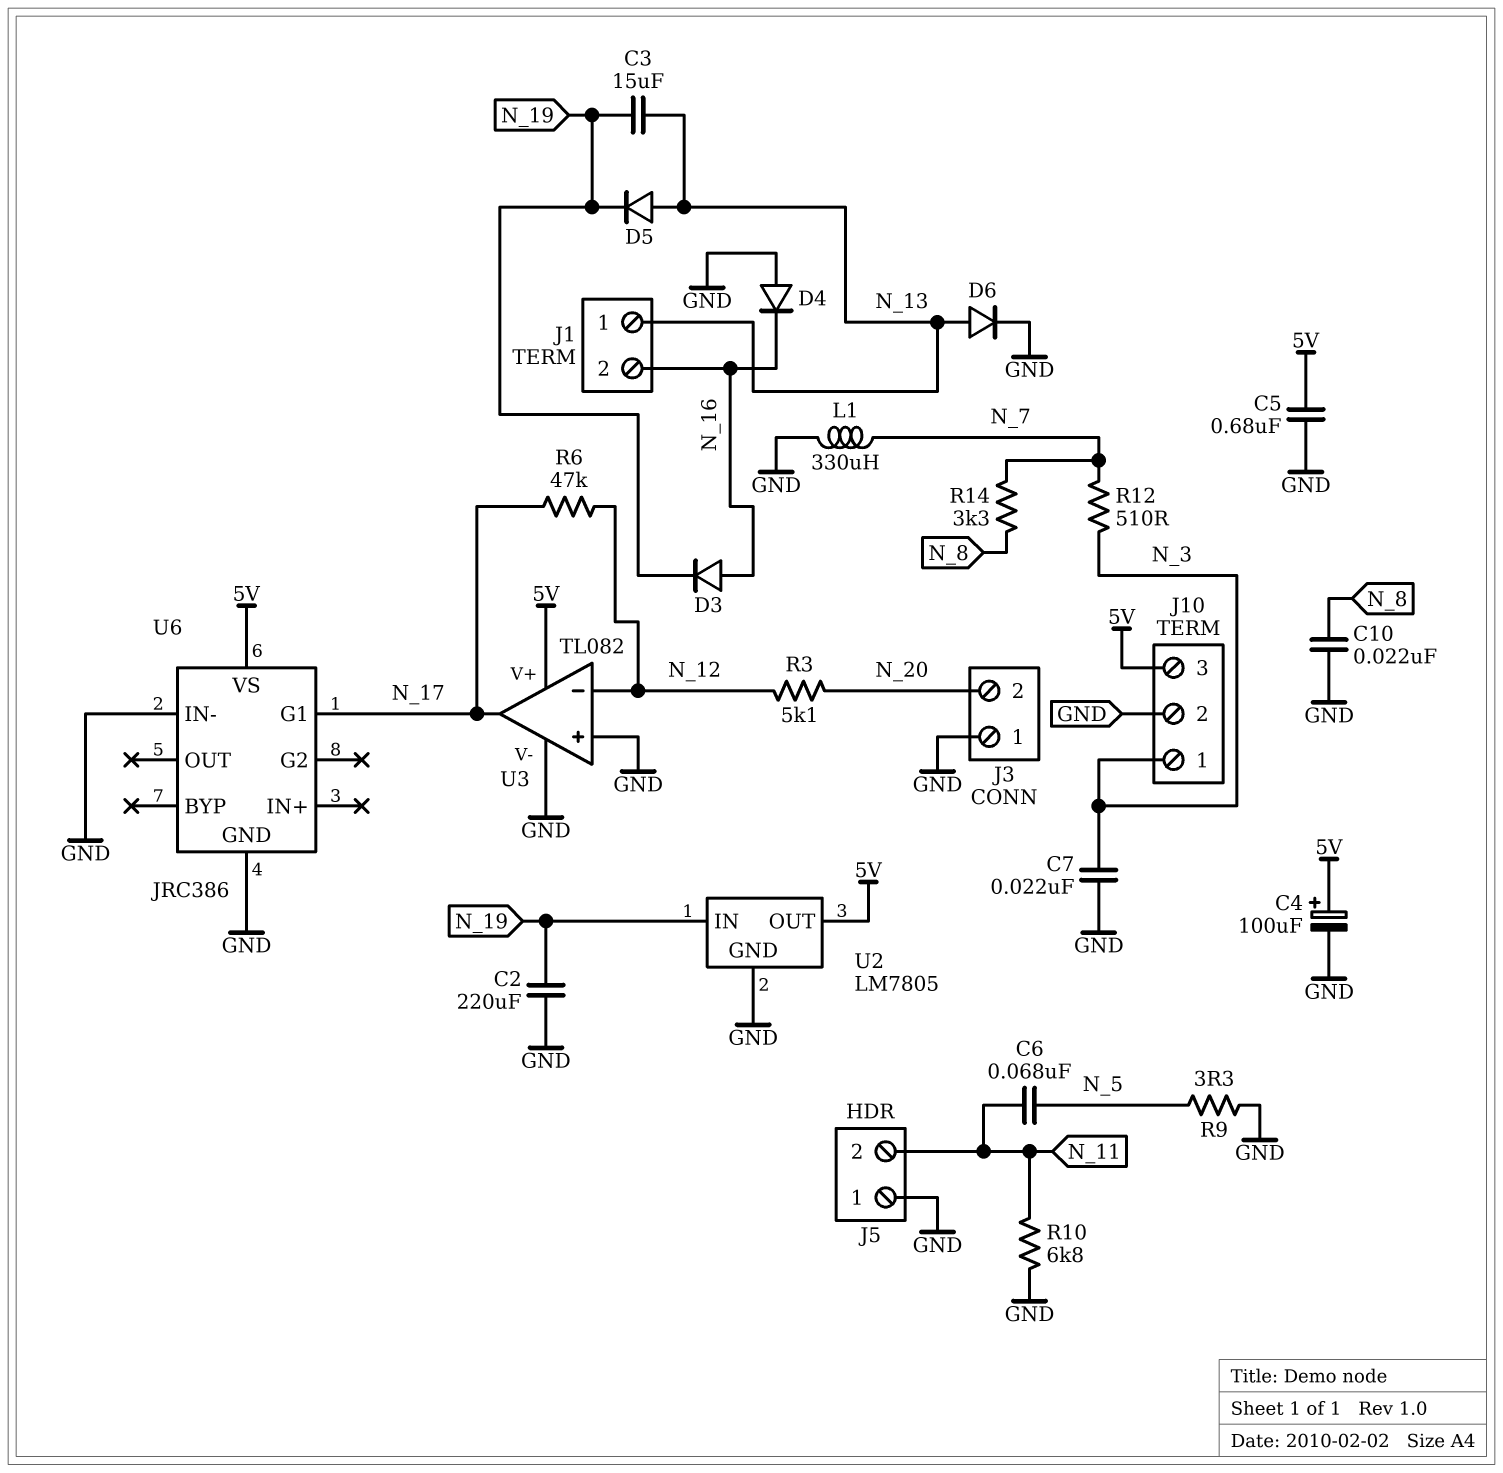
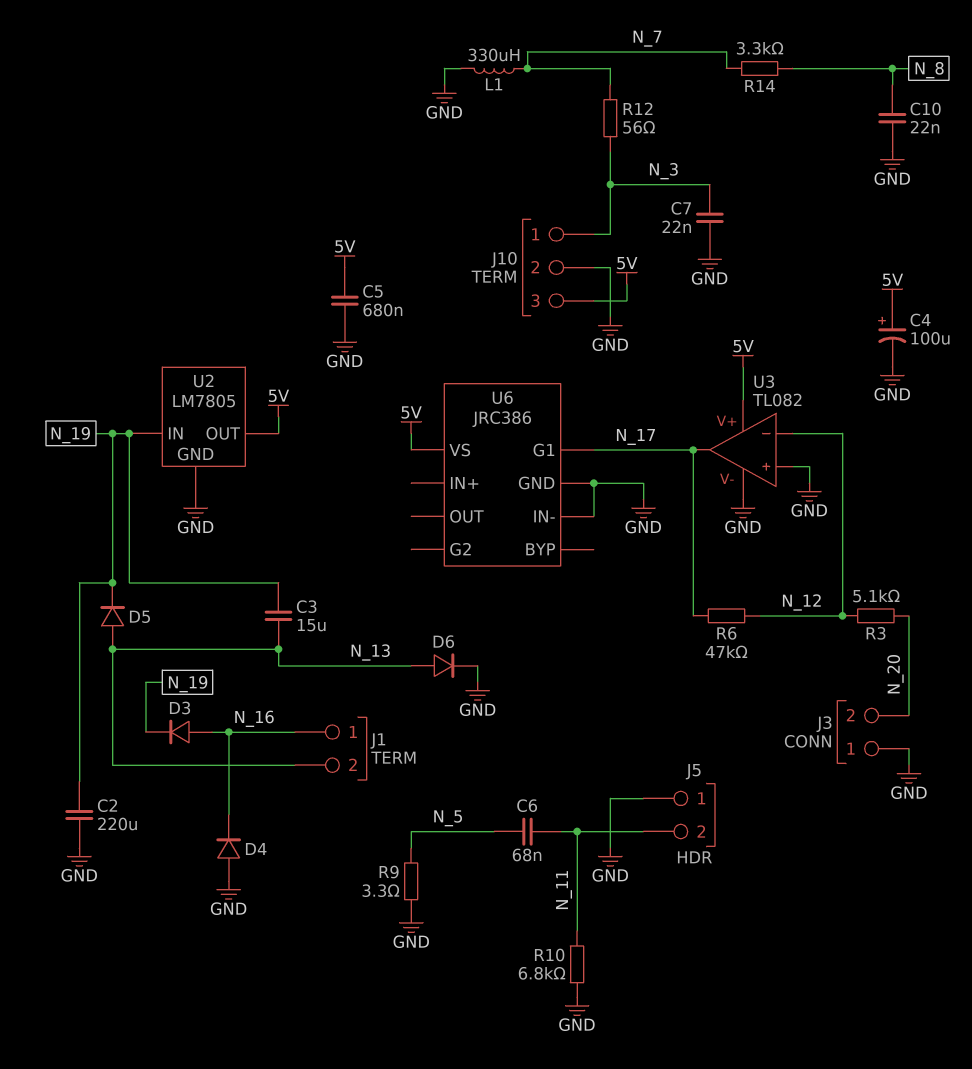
J1 pin 1: N_13 -> N_16
J1 pin 2: N_16 -> N_13
R12: 510 (N_3, N_7) -> 56 (N_3, N_7)

